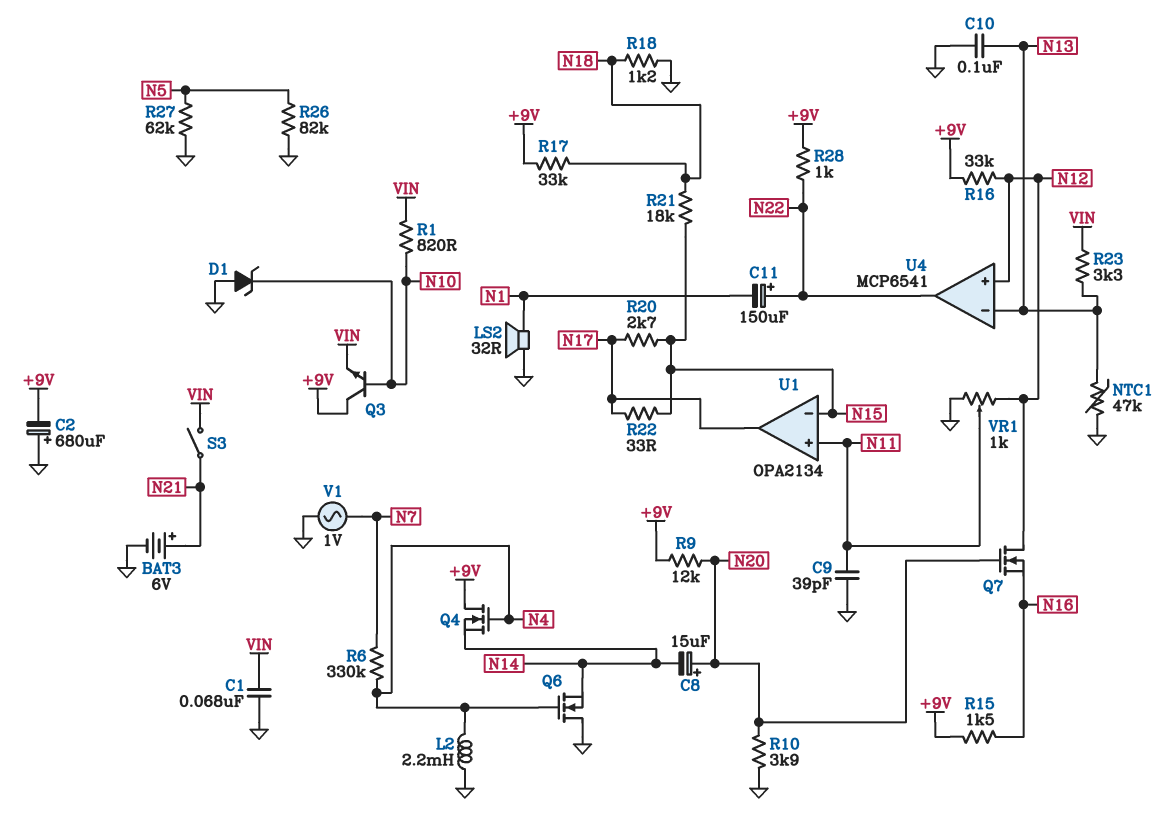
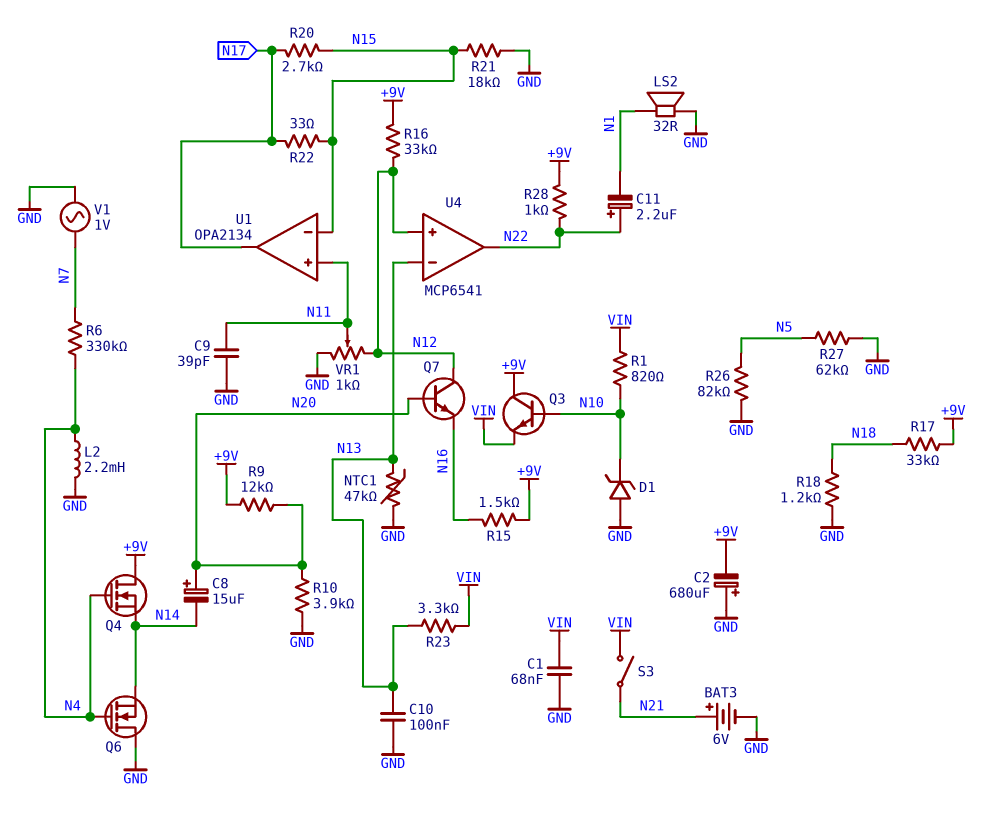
C11: 150uF (plus N22, minus N1) -> 2.2uF (plus N22, minus N1)
Q7: NMOS (G N20, D N12, S N16) -> NPN (B N20, C N12, E N16)
R21: 18k (N15, N18) -> 18k (GND, N15)

